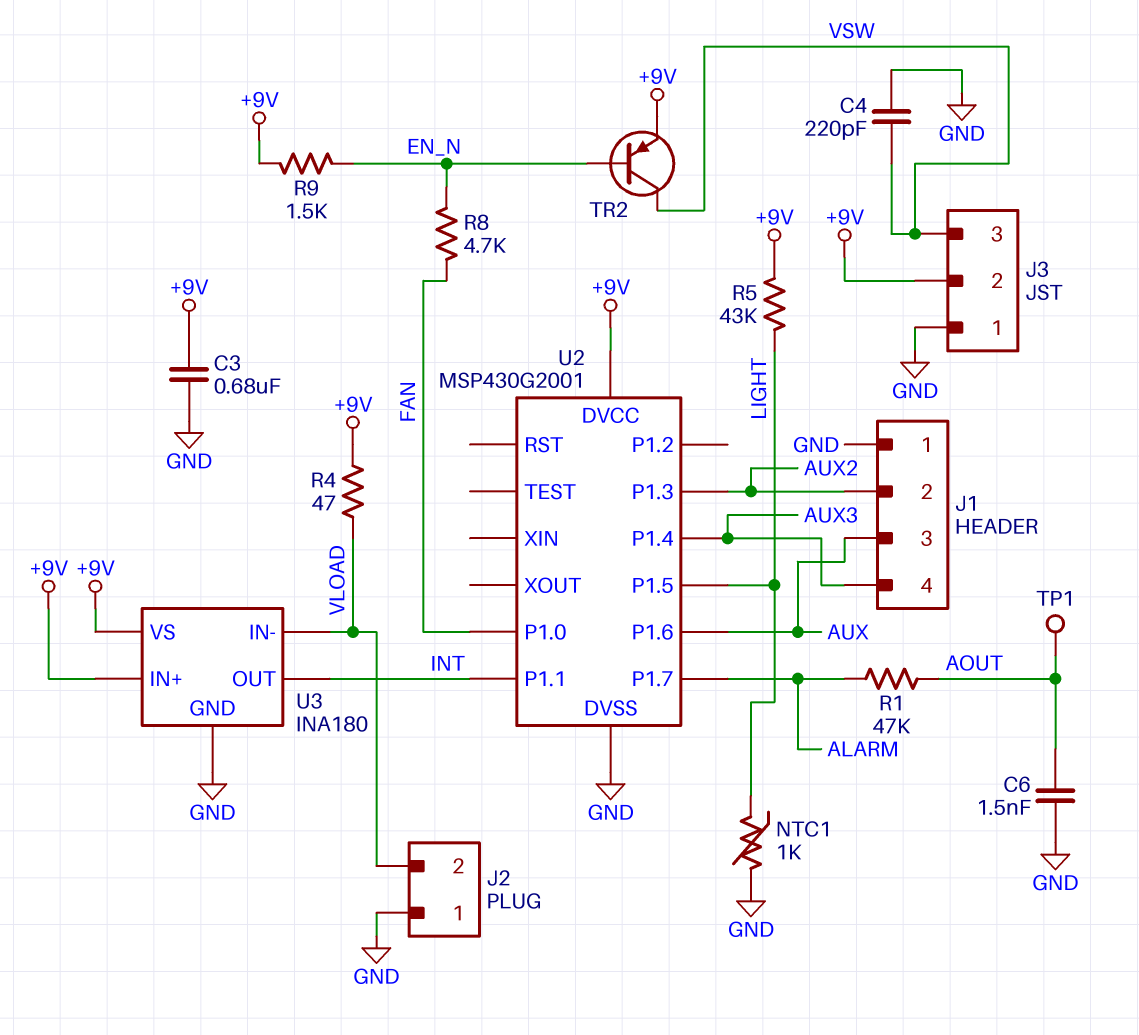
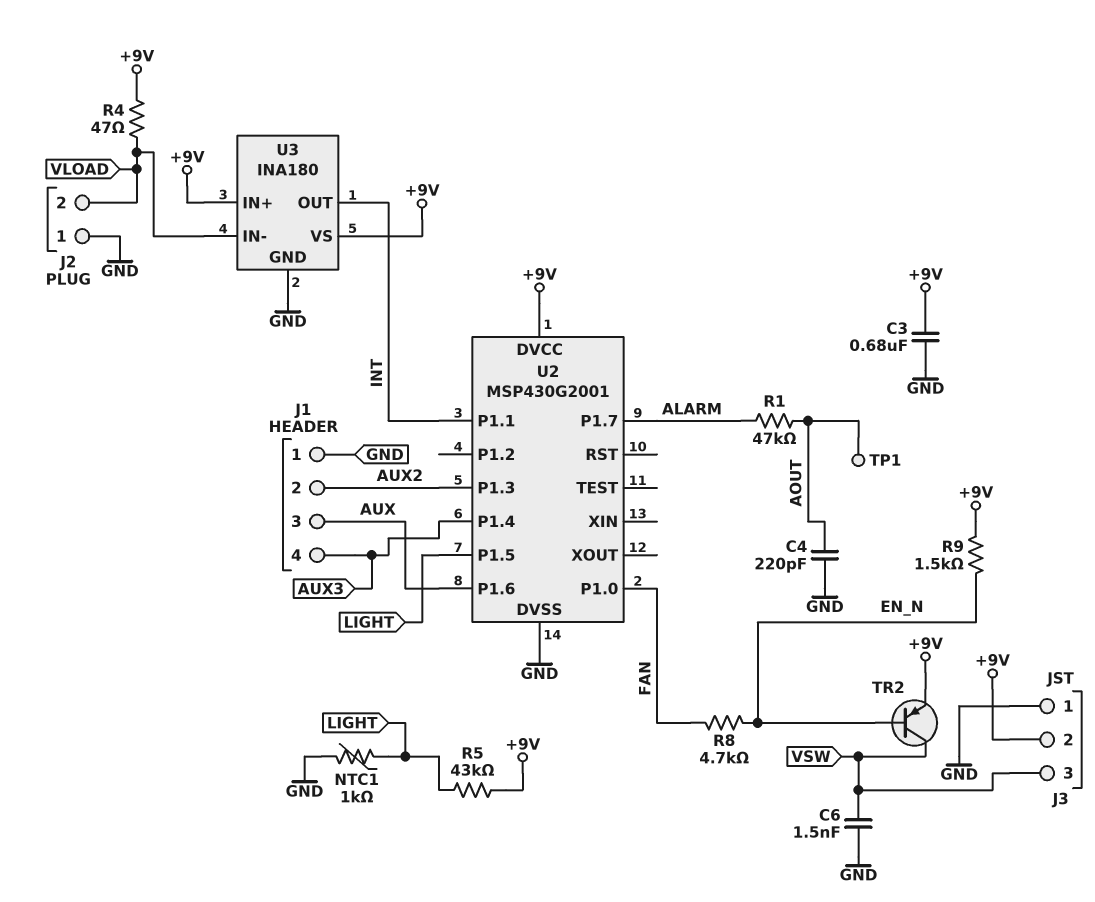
C4: 220pF (GND, VSW) -> 220pF (AOUT, GND)
C6: 1.5nF (AOUT, GND) -> 1.5nF (GND, VSW)

